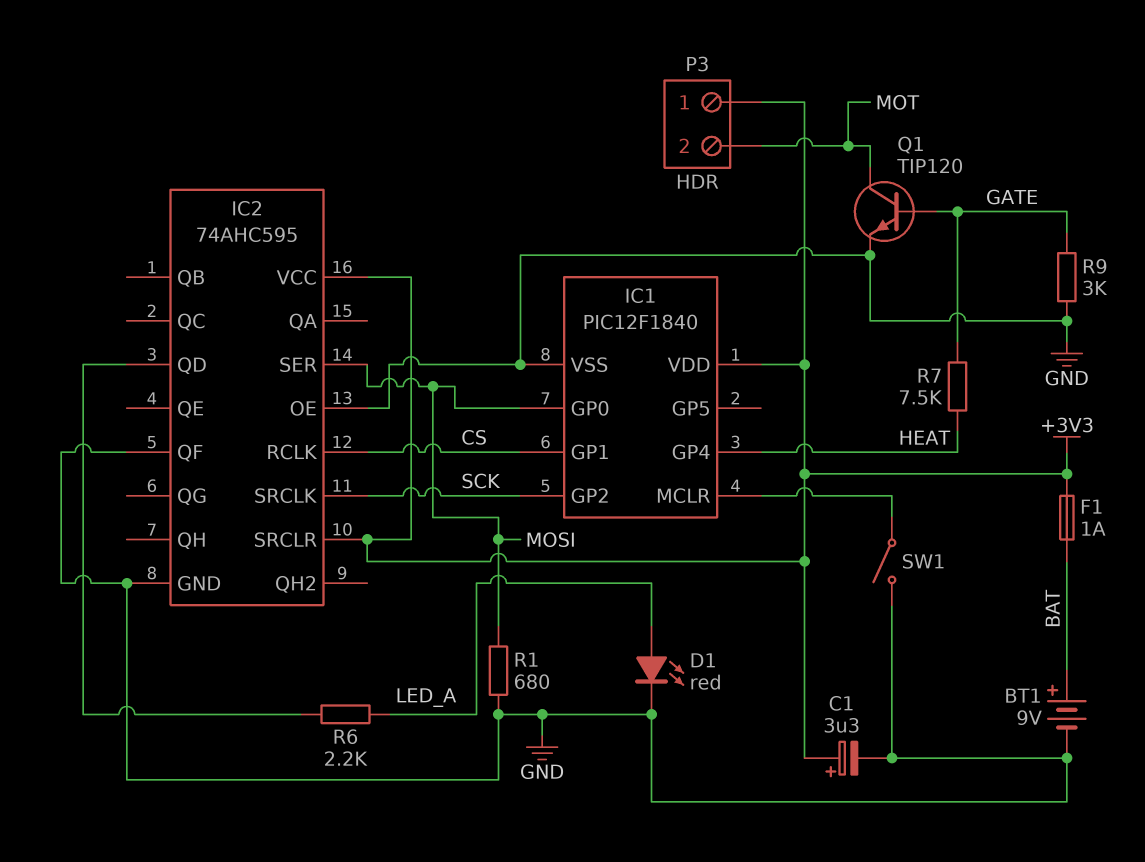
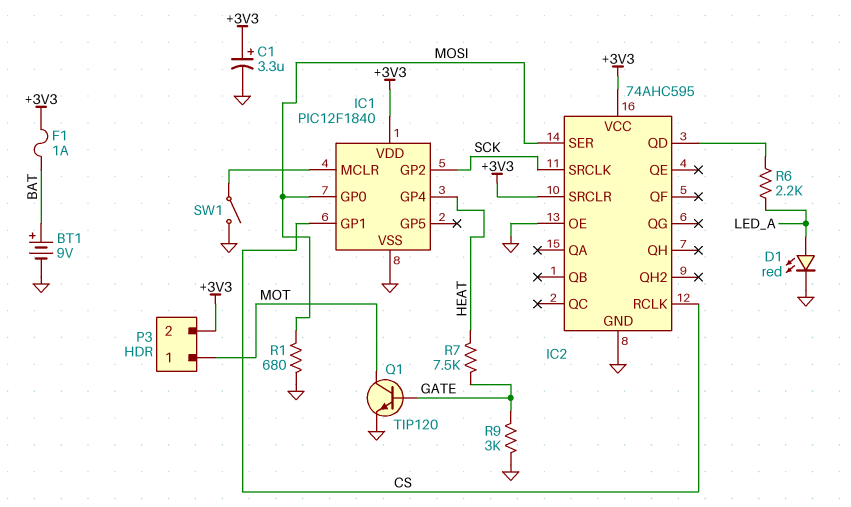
IC2 pin QF: GND -> none
P3 pin 1: +3V3 -> MOT
P3 pin 2: MOT -> +3V3

